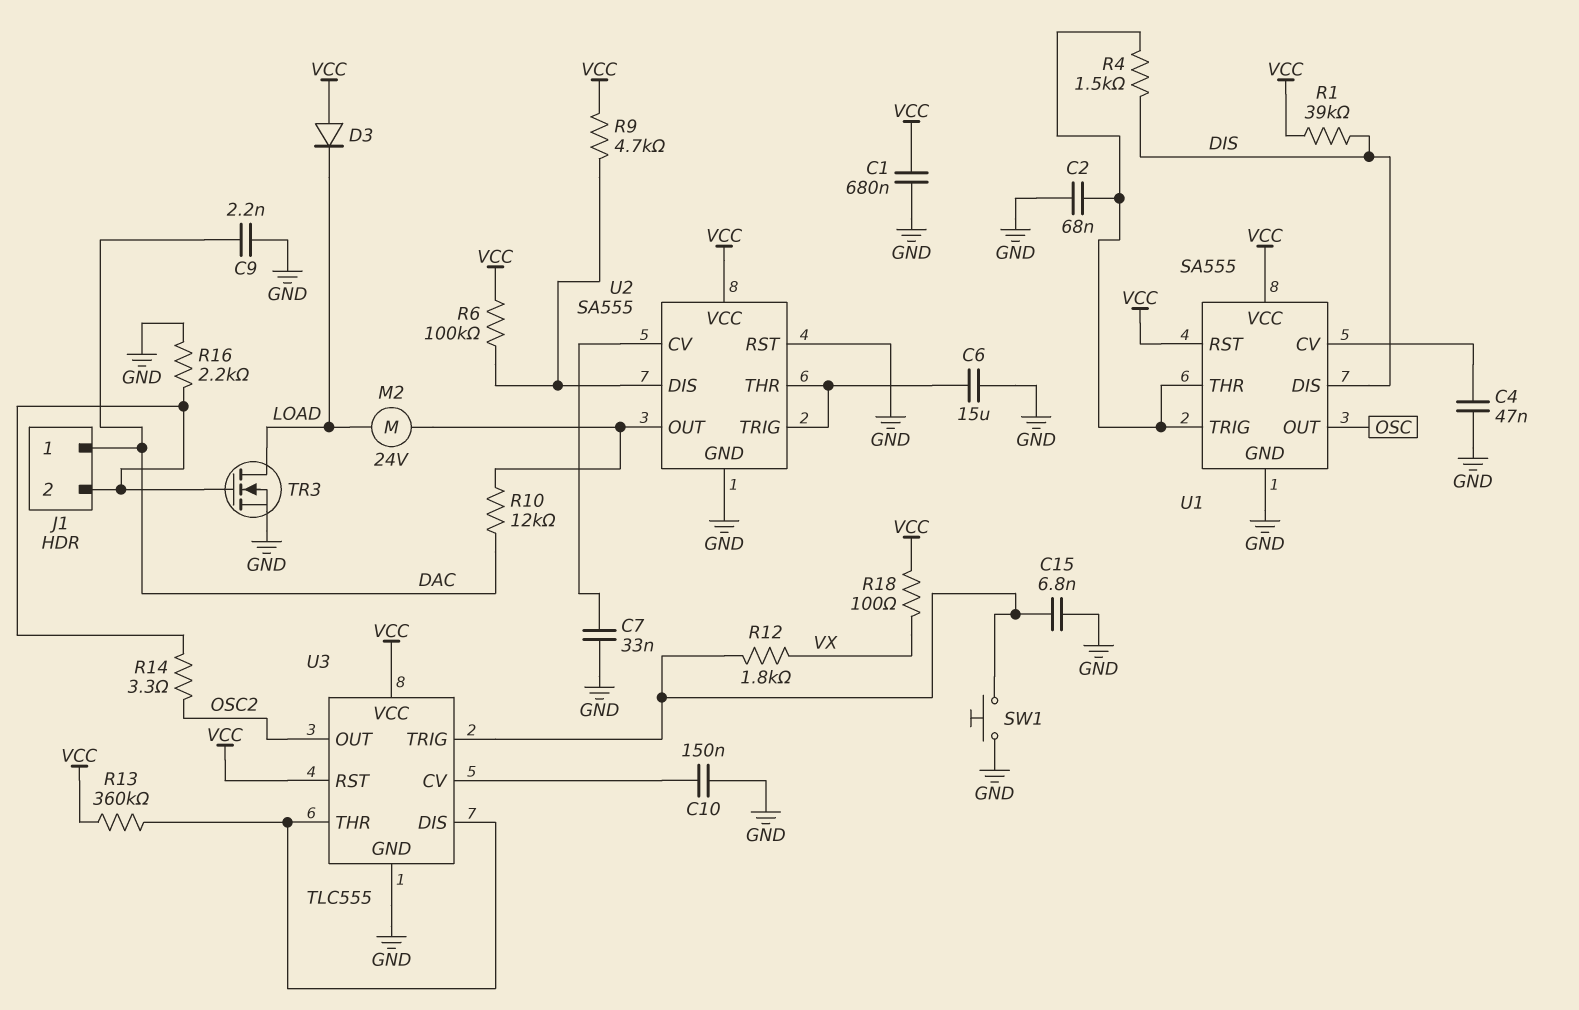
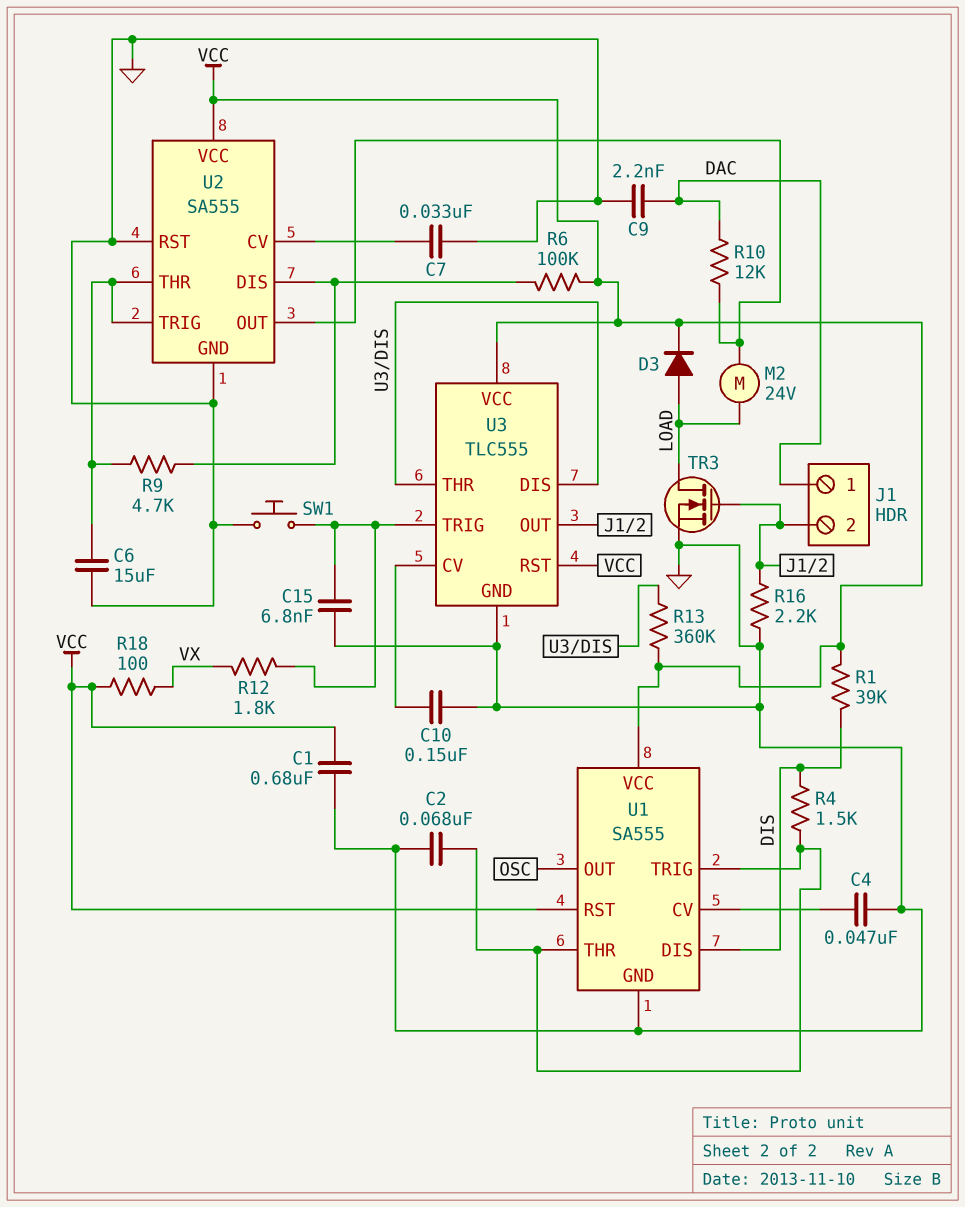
D3: diode (A VCC, K LOAD) -> diode (A LOAD, K VCC)
R9: 4.7k (U2/DIS, VCC) -> 4.7k (U2/DIS, U2/THR)
R14: 3.3 (J1/2, OSC2) -> none
U3 pin OUT: OSC2 -> J1/2

